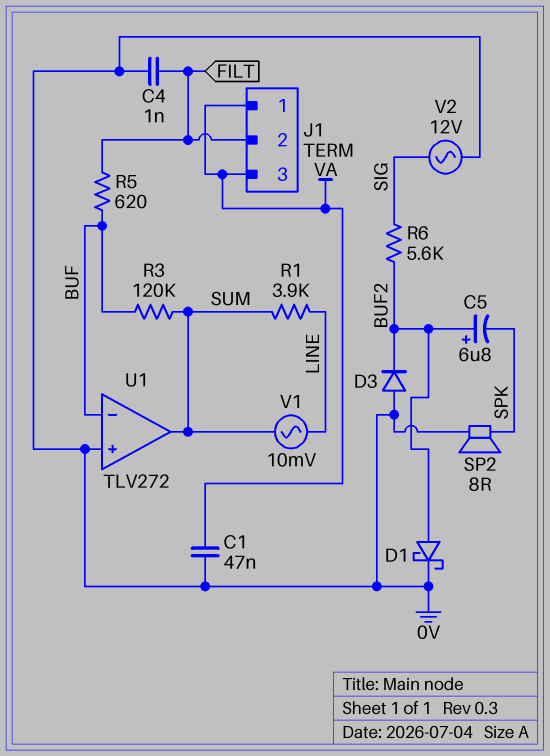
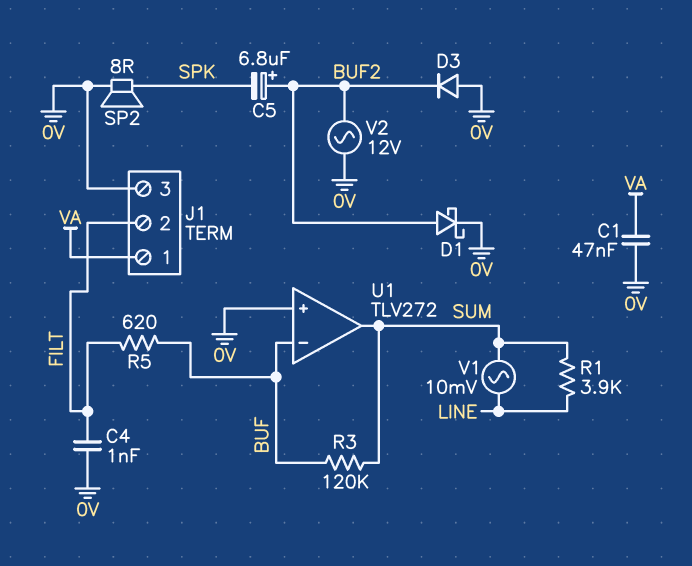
J1 pin 3: VA -> 0V
R6: 5.6k (BUF2, SIG) -> none
V2: AC 12V (0V, SIG) -> AC 12V (0V, BUF2)

